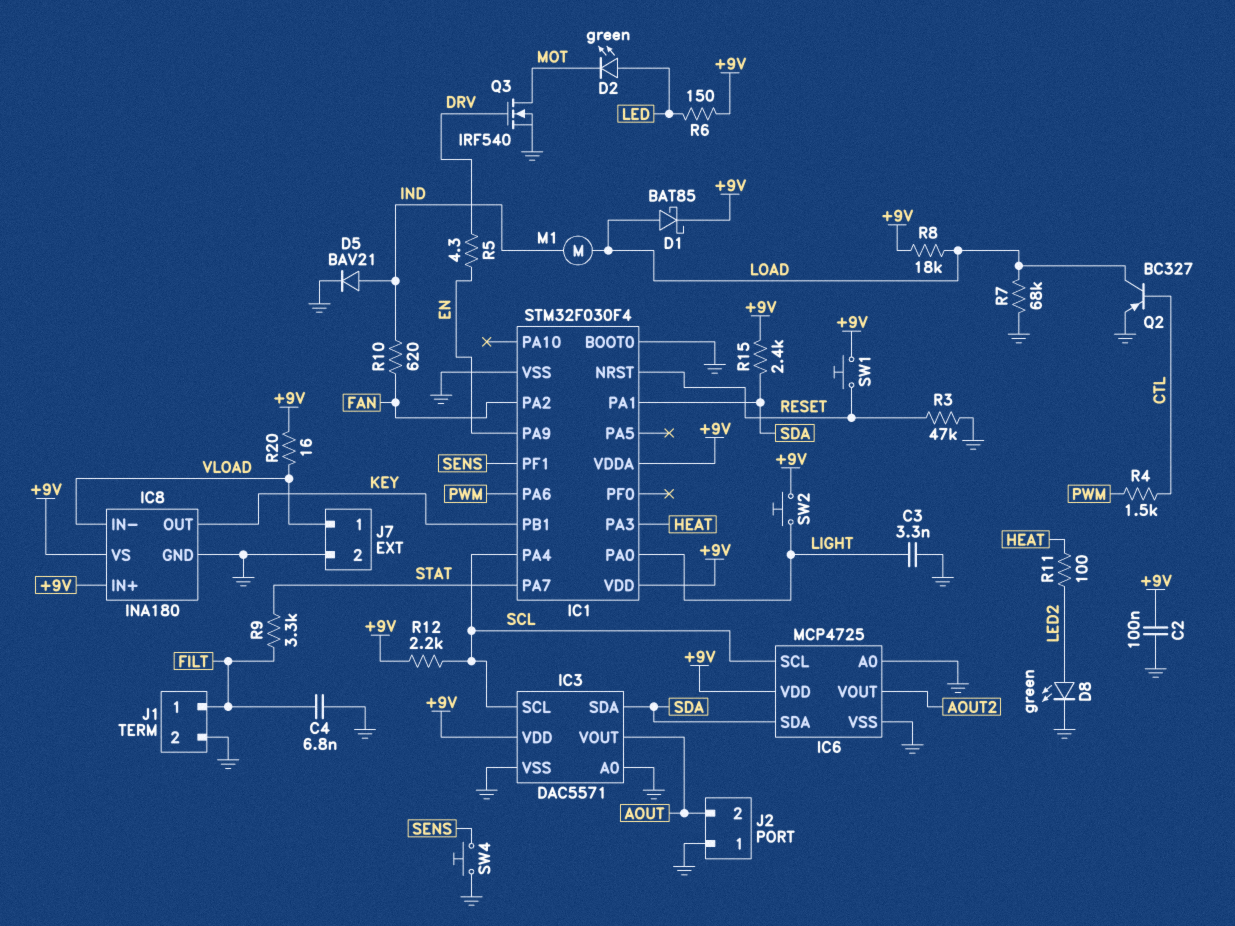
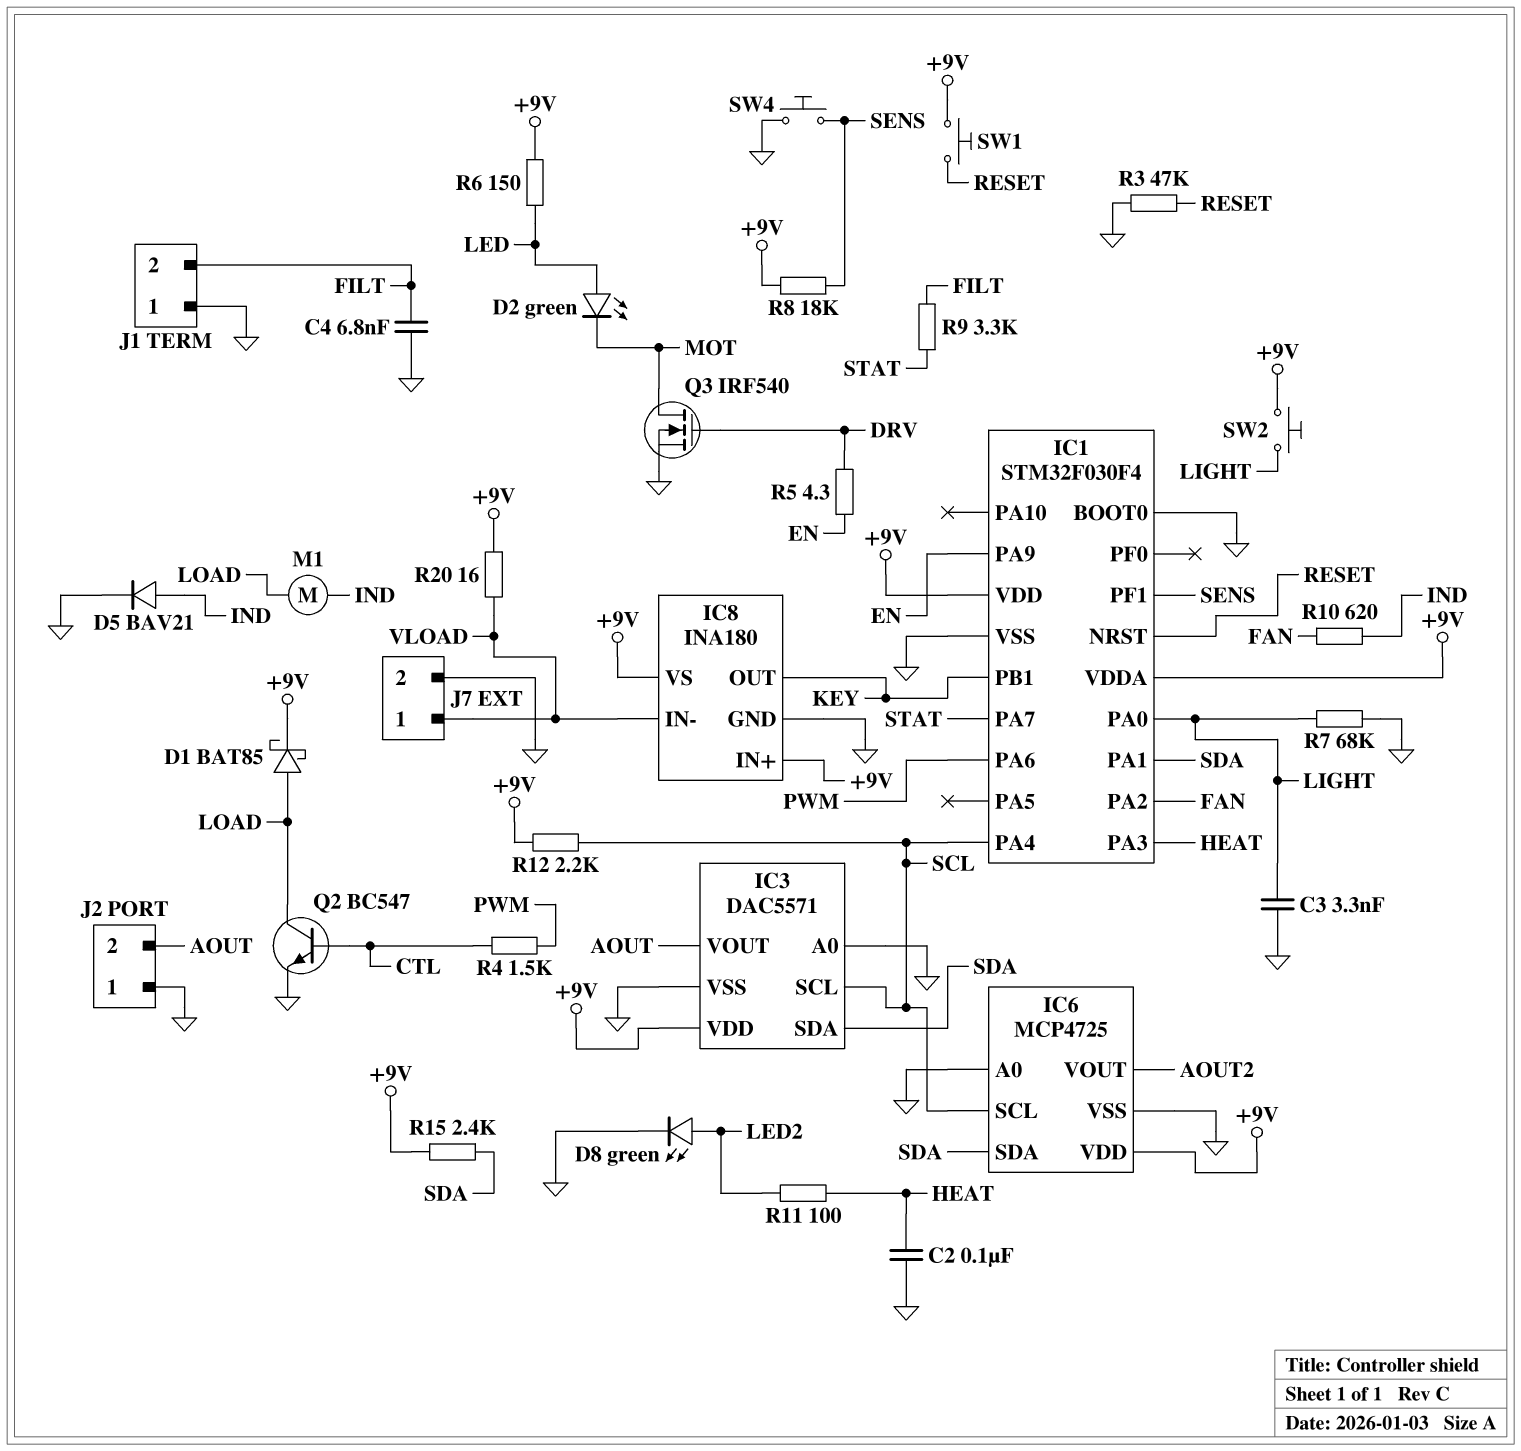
C2: 100nF (+9V, GND) -> 100nF (GND, HEAT)
J1 pin 1: FILT -> GND
J1 pin 2: GND -> FILT
Q2: PNP BC327 (B CTL, C LOAD, E GND) -> NPN BC547 (B CTL, C LOAD, E GND)
R7: 68k (GND, LOAD) -> 68k (GND, LIGHT)
R8: 18k (+9V, LOAD) -> 18k (+9V, SENS)

